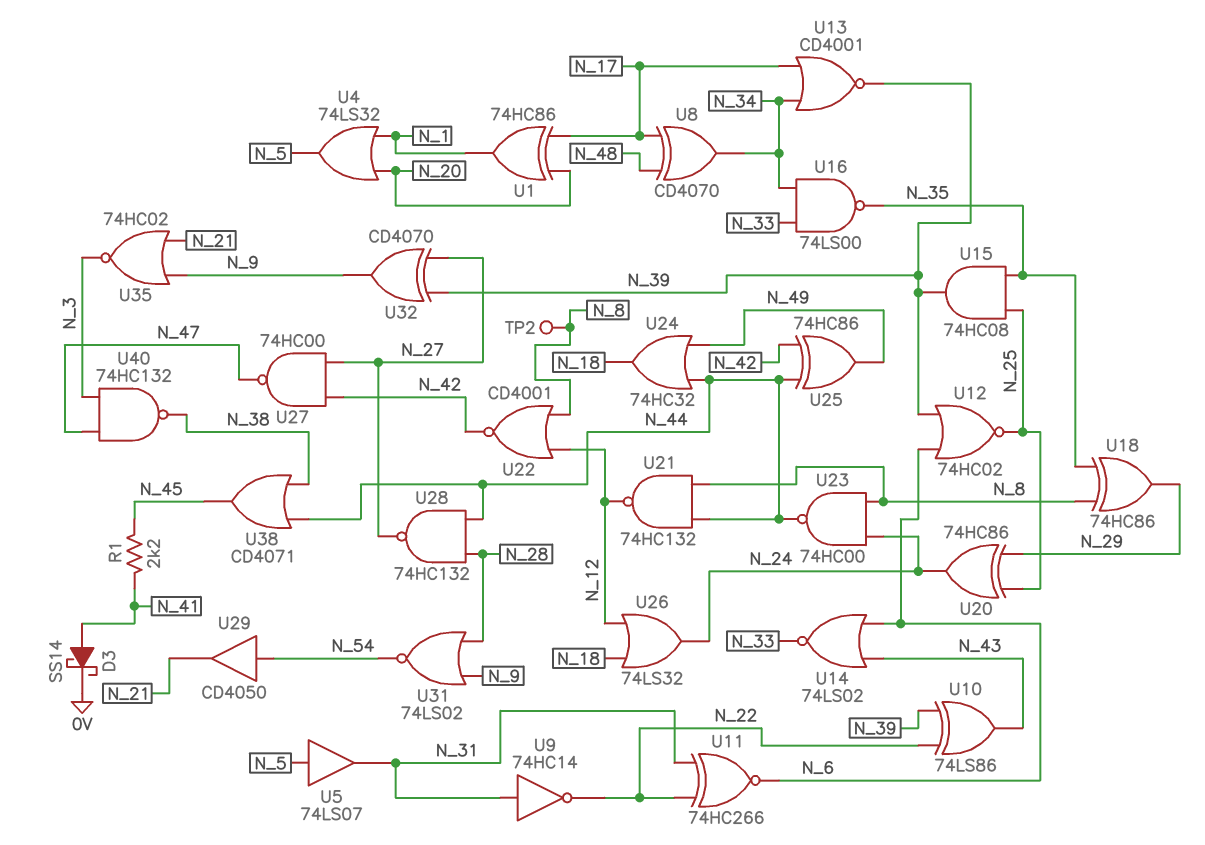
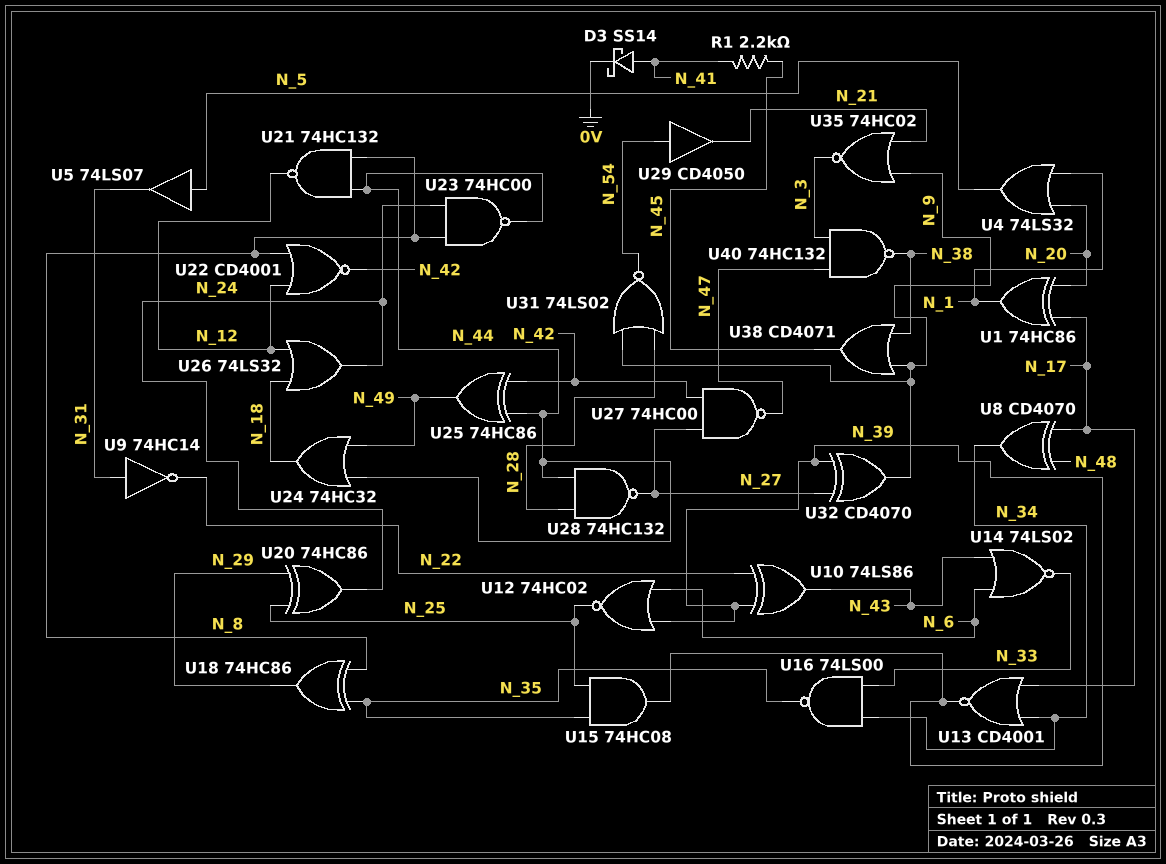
TP2: test point (N_8) -> none
U11: XNOR 74HC266 (in N_22, in N_31, out N_6) -> none
U38: OR CD4071 (in N_38, in N_44, out N_45) -> OR CD4071 (in N_9, in N_38, out N_45)

